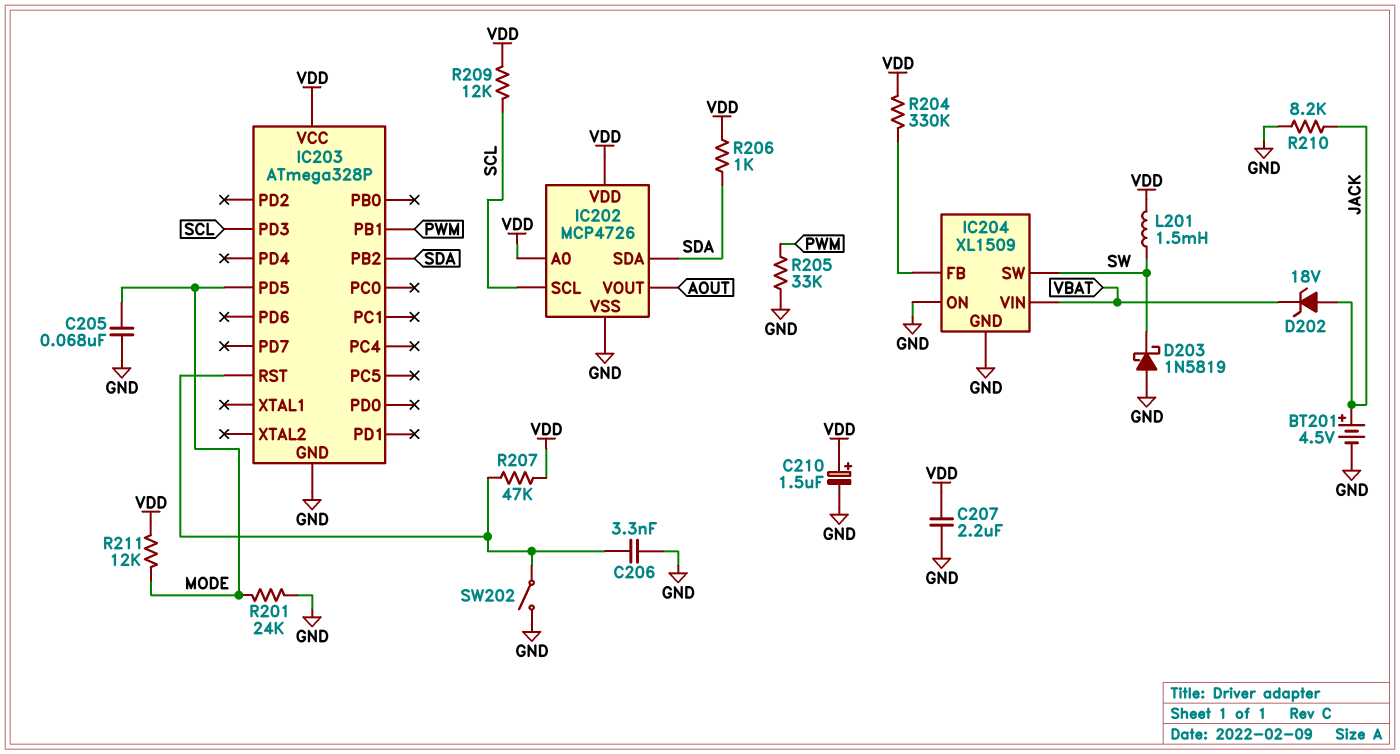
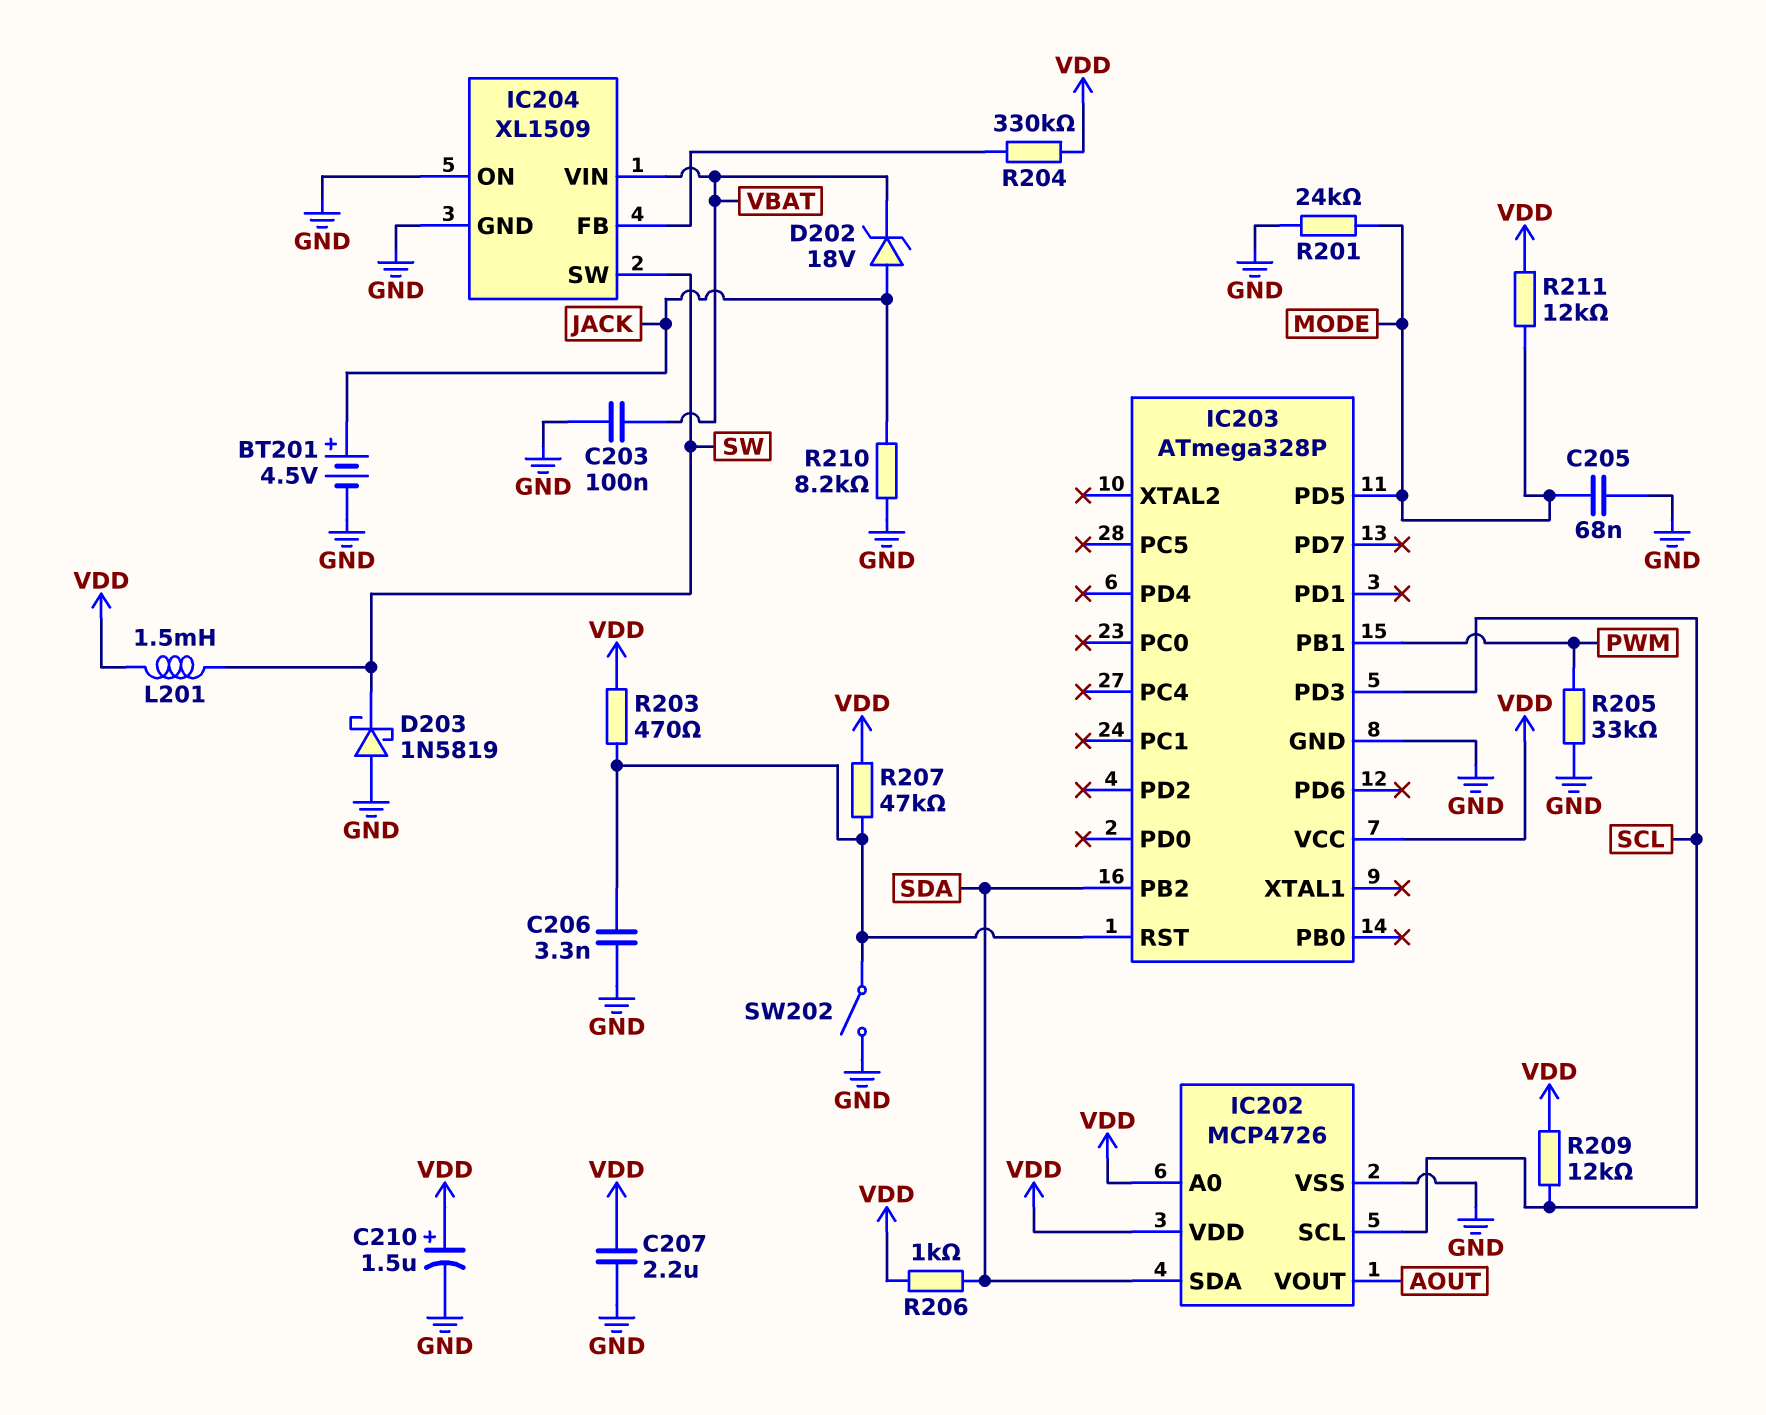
C203: none -> 100nF (GND, VBAT)
R203: none -> 470 (IC203/RST, VDD)

